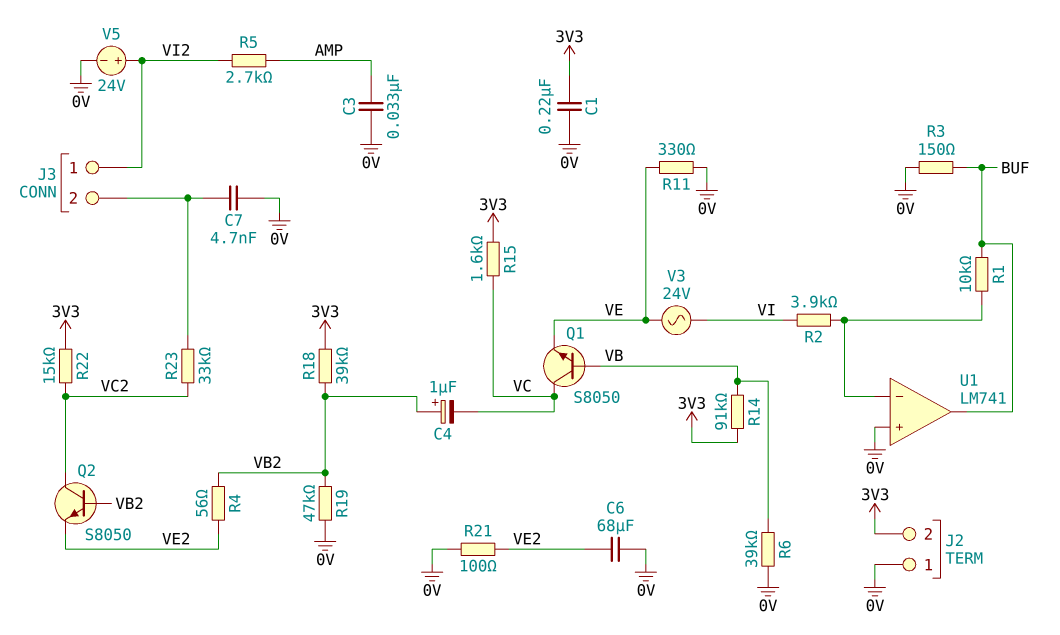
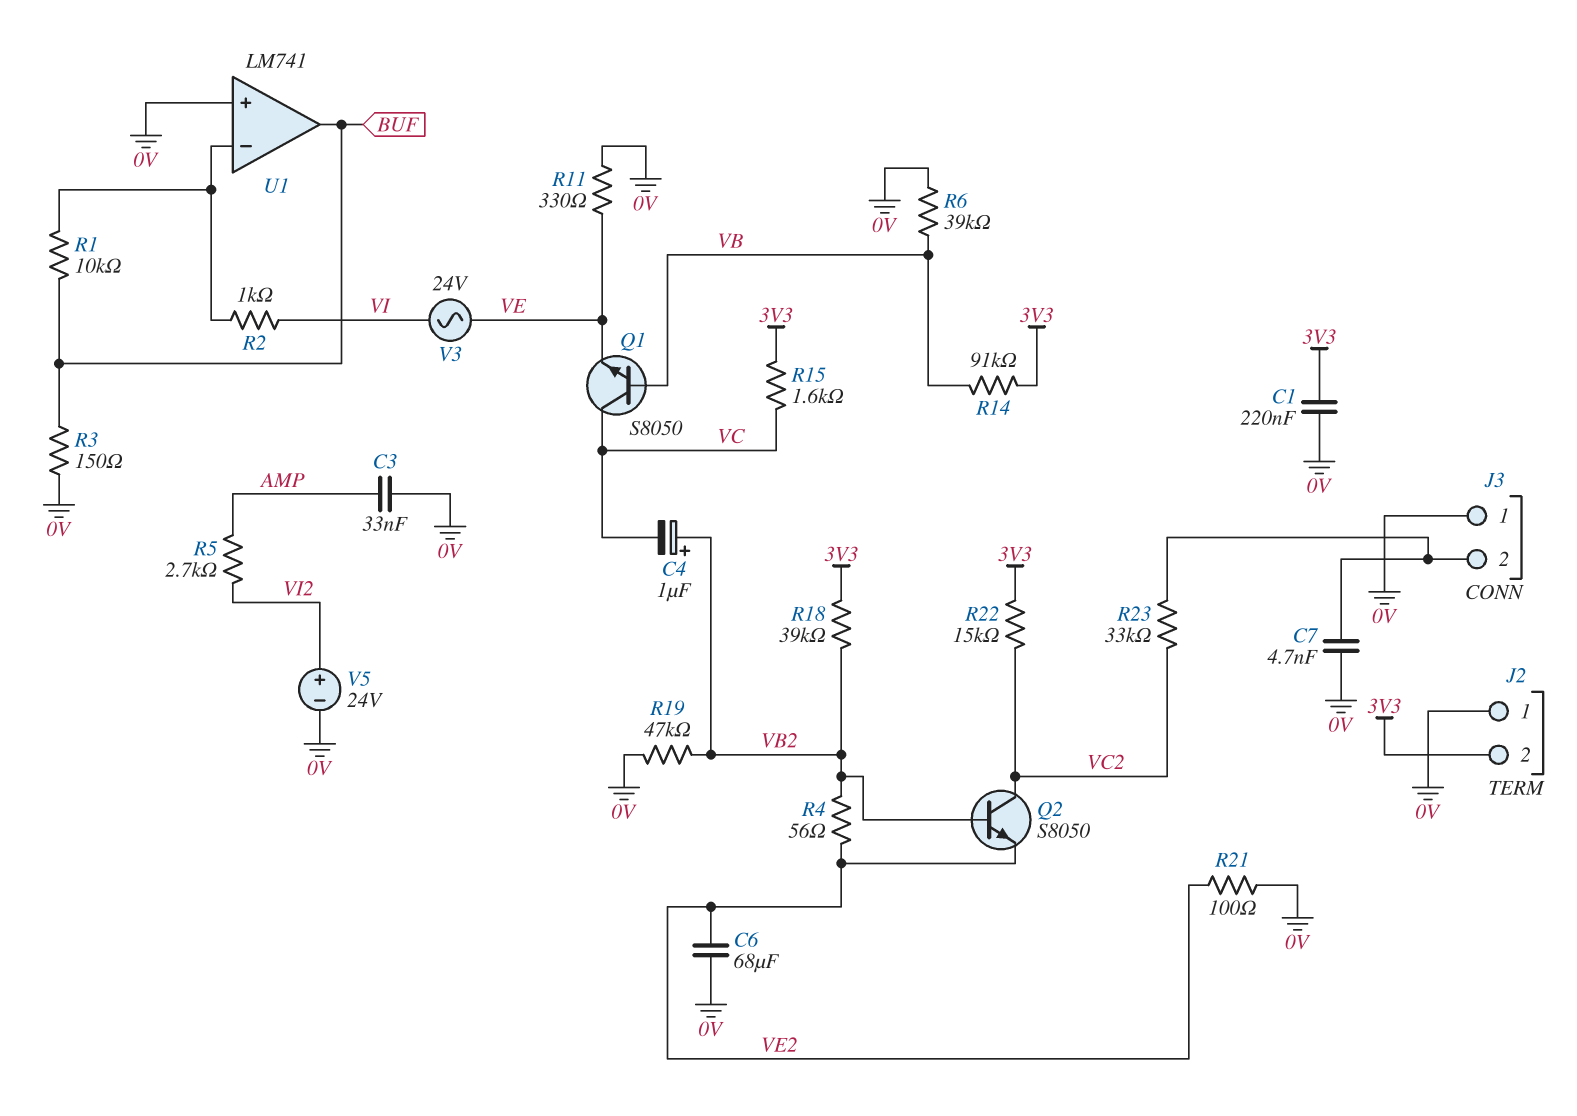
J3 pin 1: VI2 -> 0V
R2: 3.9k (U1/in-, VI) -> 1k (U1/in-, VI)

